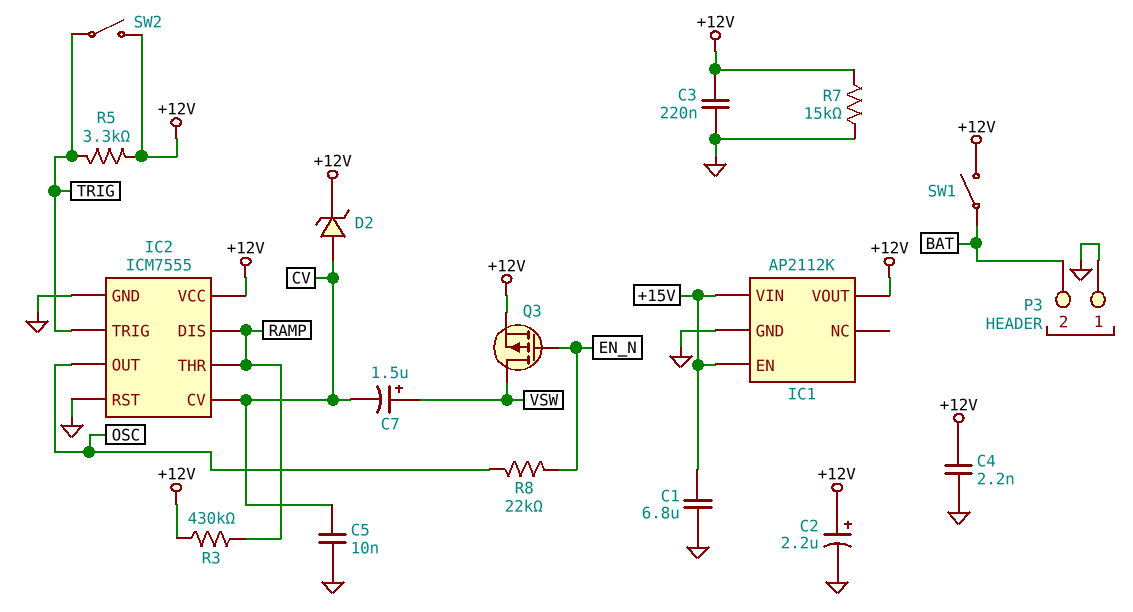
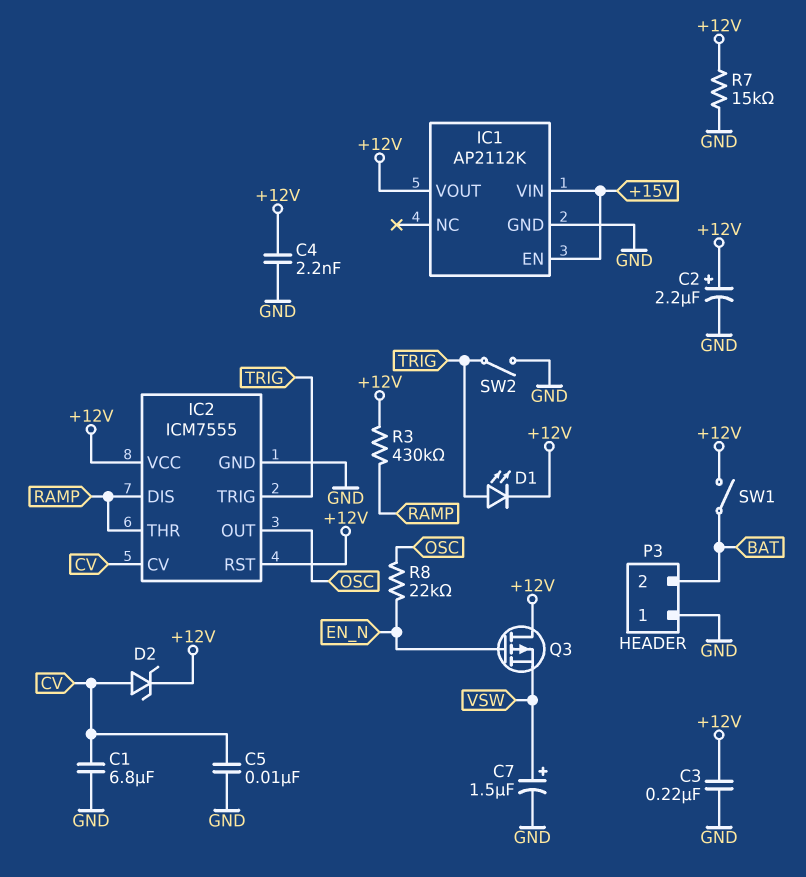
C1: 6.8uF (+15V, GND) -> 6.8uF (CV, GND)
C7: 1.5uF (plus VSW, minus CV) -> 1.5uF (plus VSW, minus GND)
D1: none -> LED (A TRIG, K +12V)
IC2 pin RST: GND -> +12V
Q3: PMOS (G EN_N, D VSW, S +12V) -> PMOS (G EN_N, D +12V, S VSW)
R5: 3.3k (+12V, TRIG) -> none
SW2: switch (+12V, TRIG) -> switch (GND, TRIG)

